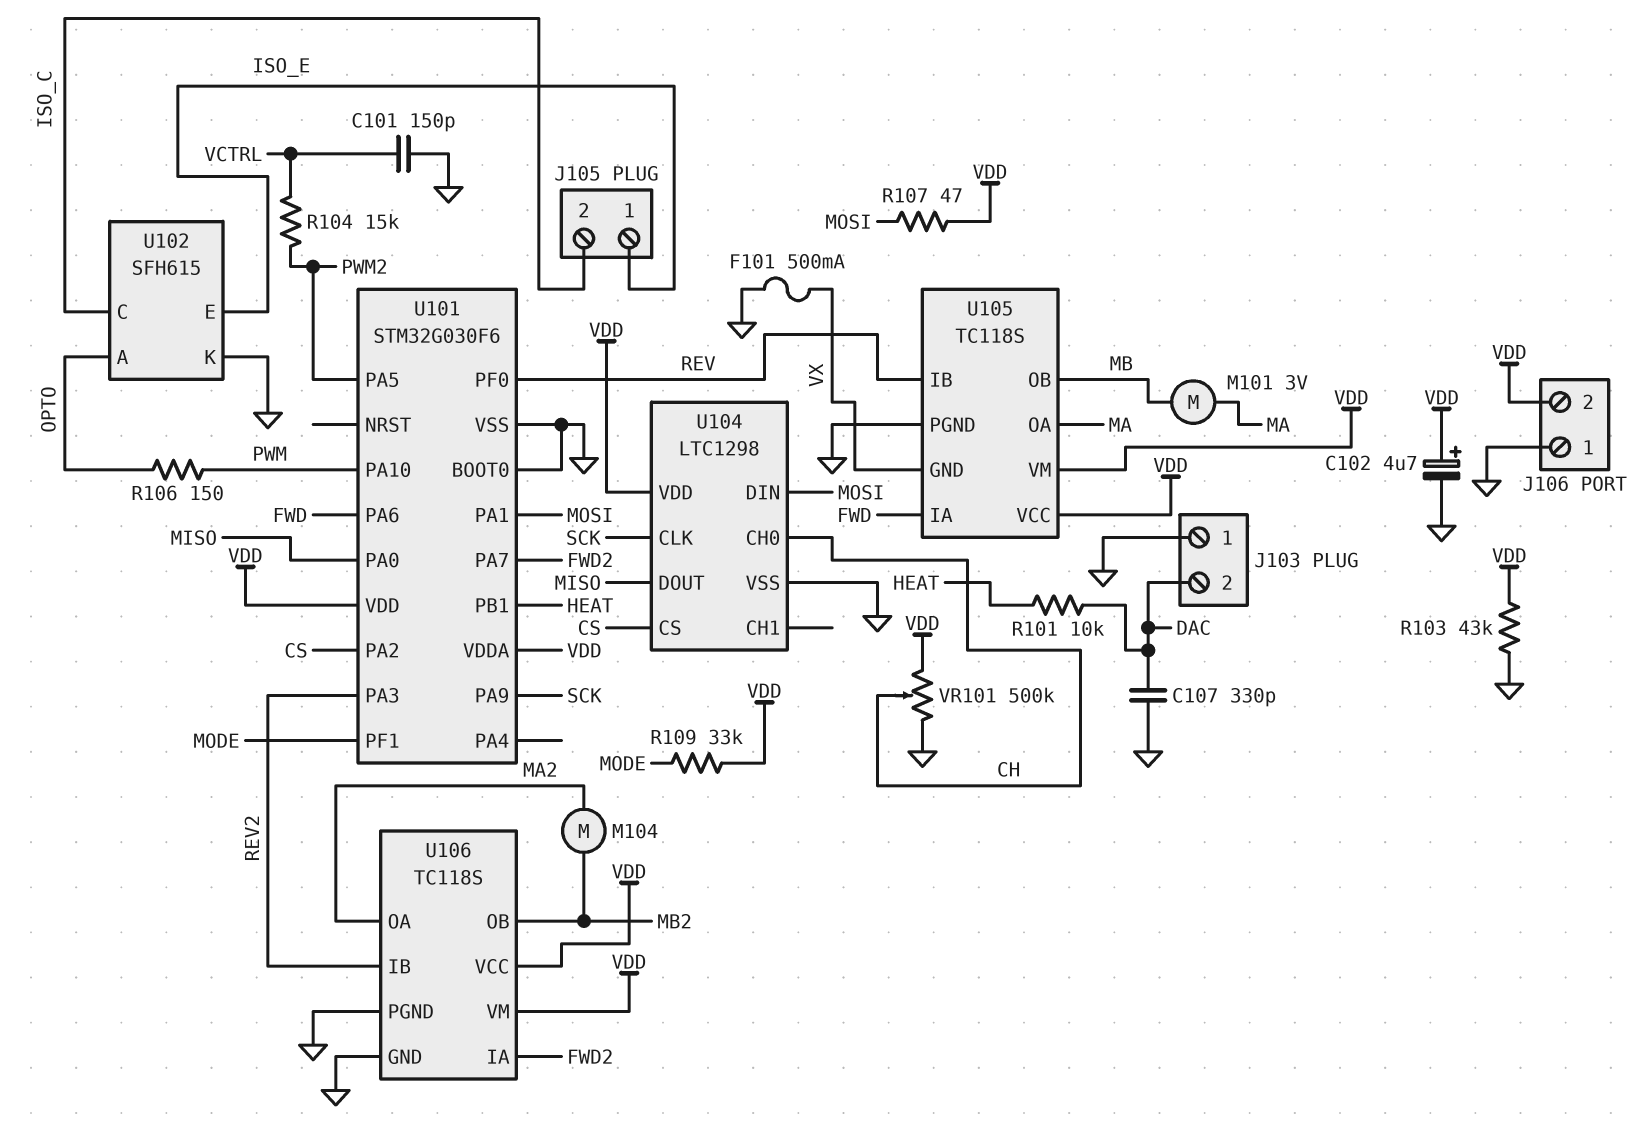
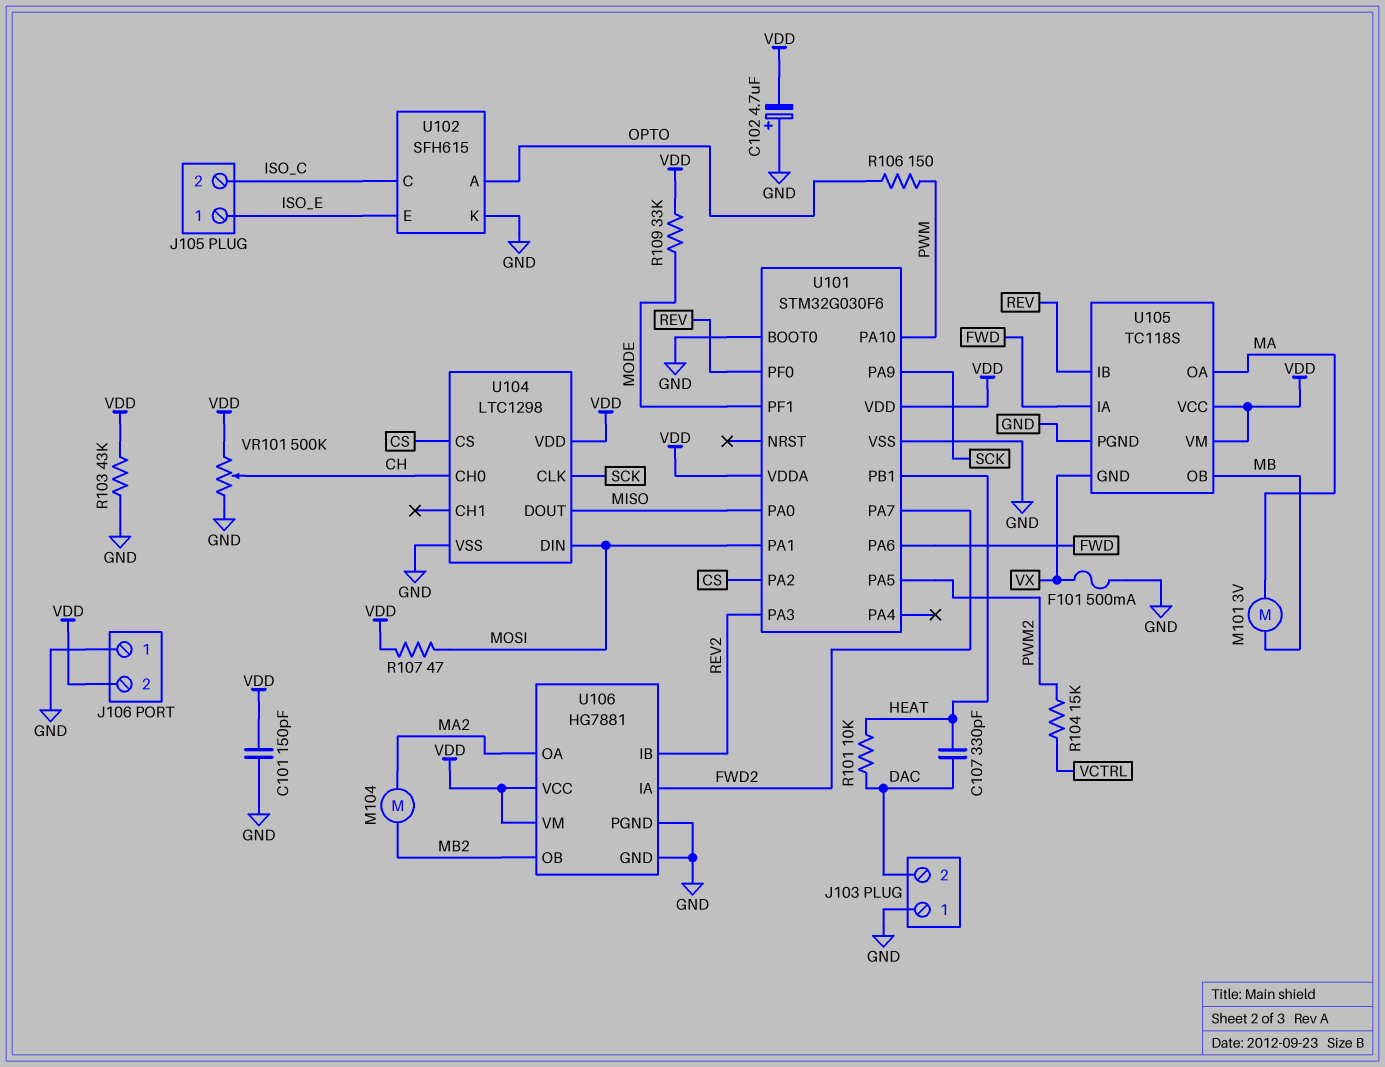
C101: 150pF (GND, VCTRL) -> 150pF (GND, VDD)
C102: 4.7uF (plus VDD, minus GND) -> 4.7uF (plus GND, minus VDD)
C107: 330pF (DAC, GND) -> 330pF (DAC, HEAT)
U106: TC118S -> HG7881

